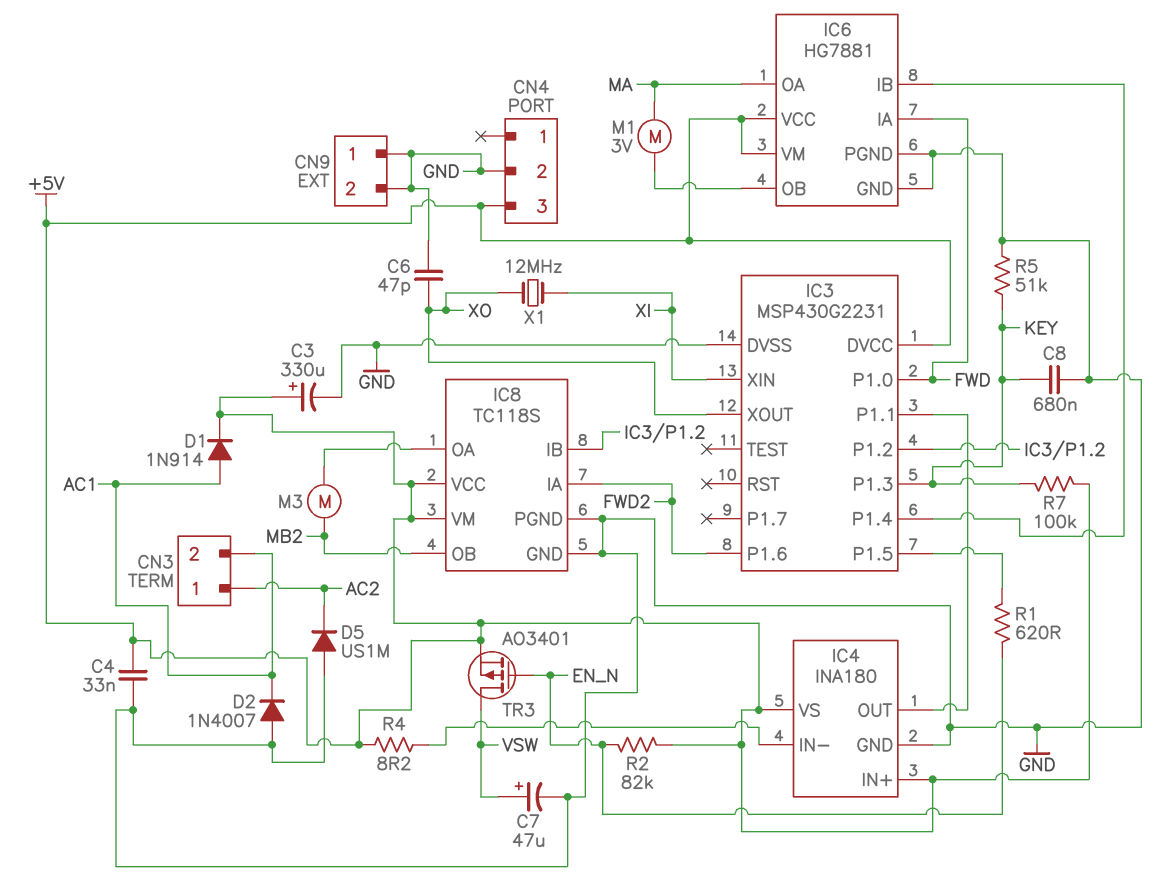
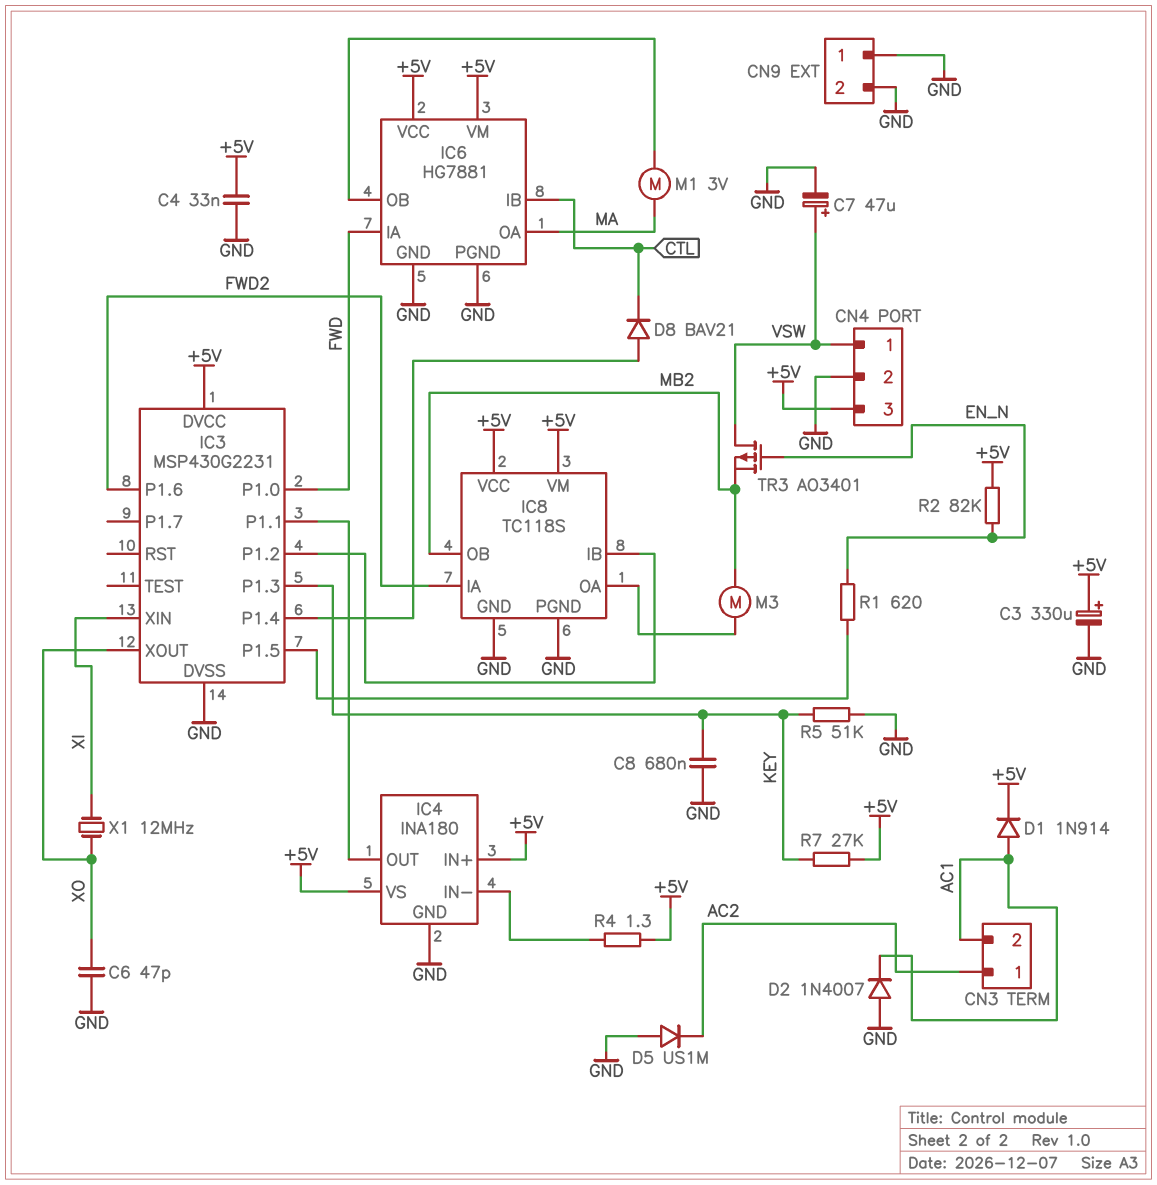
CN4 pin 1: none -> VSW
D8: none -> diode BAV21 (A IC3/P1.4, K CTL)
IC6 pin IB: IC3/P1.4 -> CTL
R4: 8.2 (+5V, IC4/IN-) -> 1.3 (+5V, IC4/IN-)
R7: 100k (+5V, KEY) -> 27k (+5V, KEY)
TR3: PMOS AO3401 (G EN_N, D VSW, S +5V) -> PMOS AO3401 (G EN_N, D VSW, S MB2)

